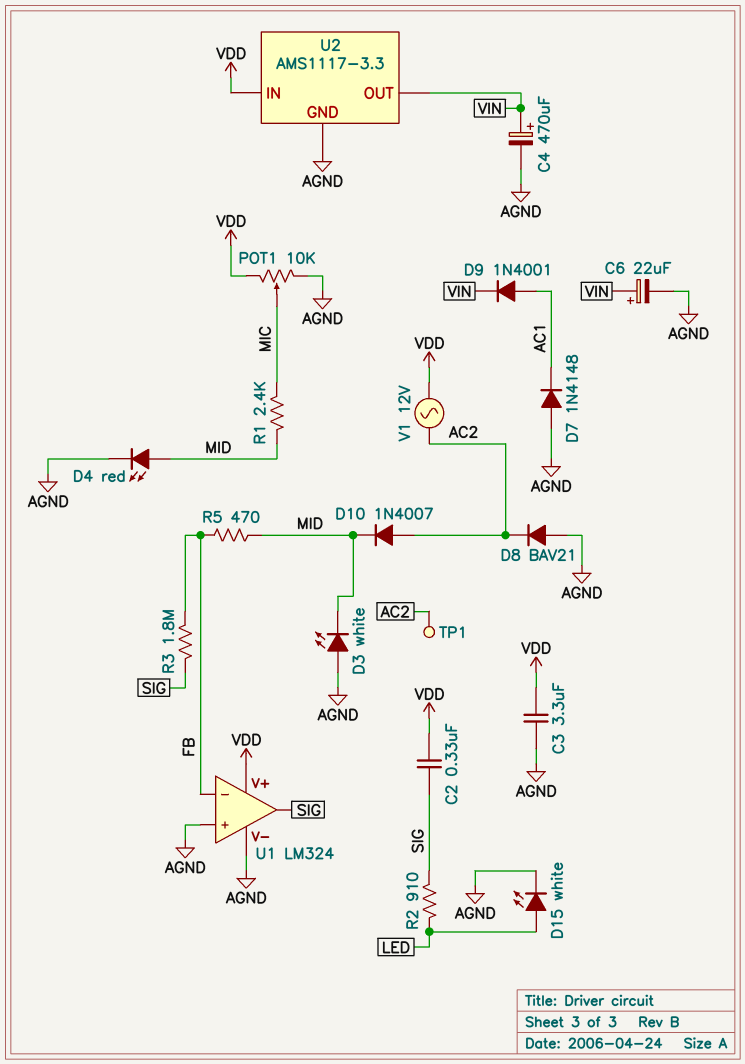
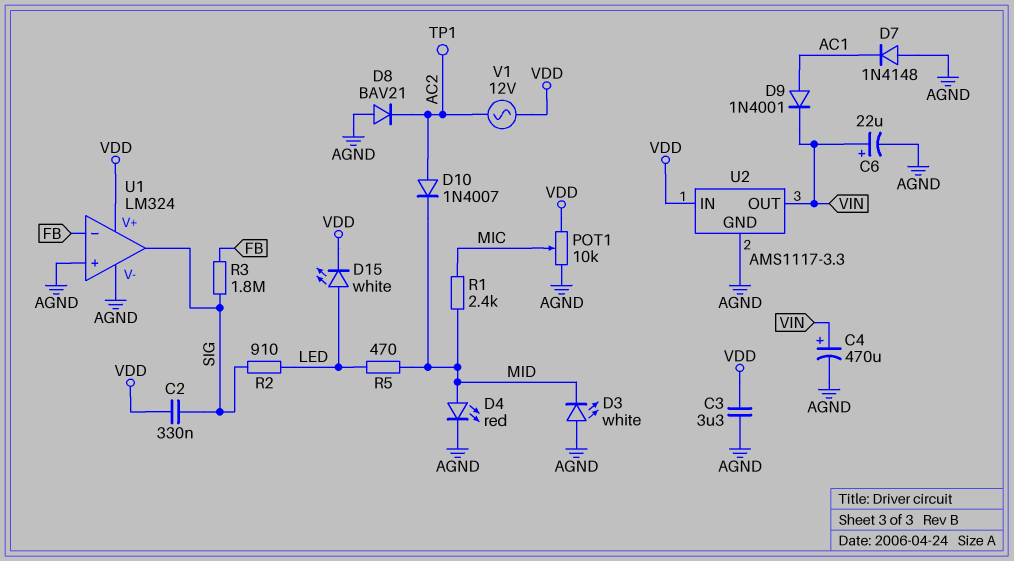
D15: LED white (A LED, K AGND) -> LED white (A LED, K VDD)
R5: 470 (FB, MID) -> 470 (LED, MID)

